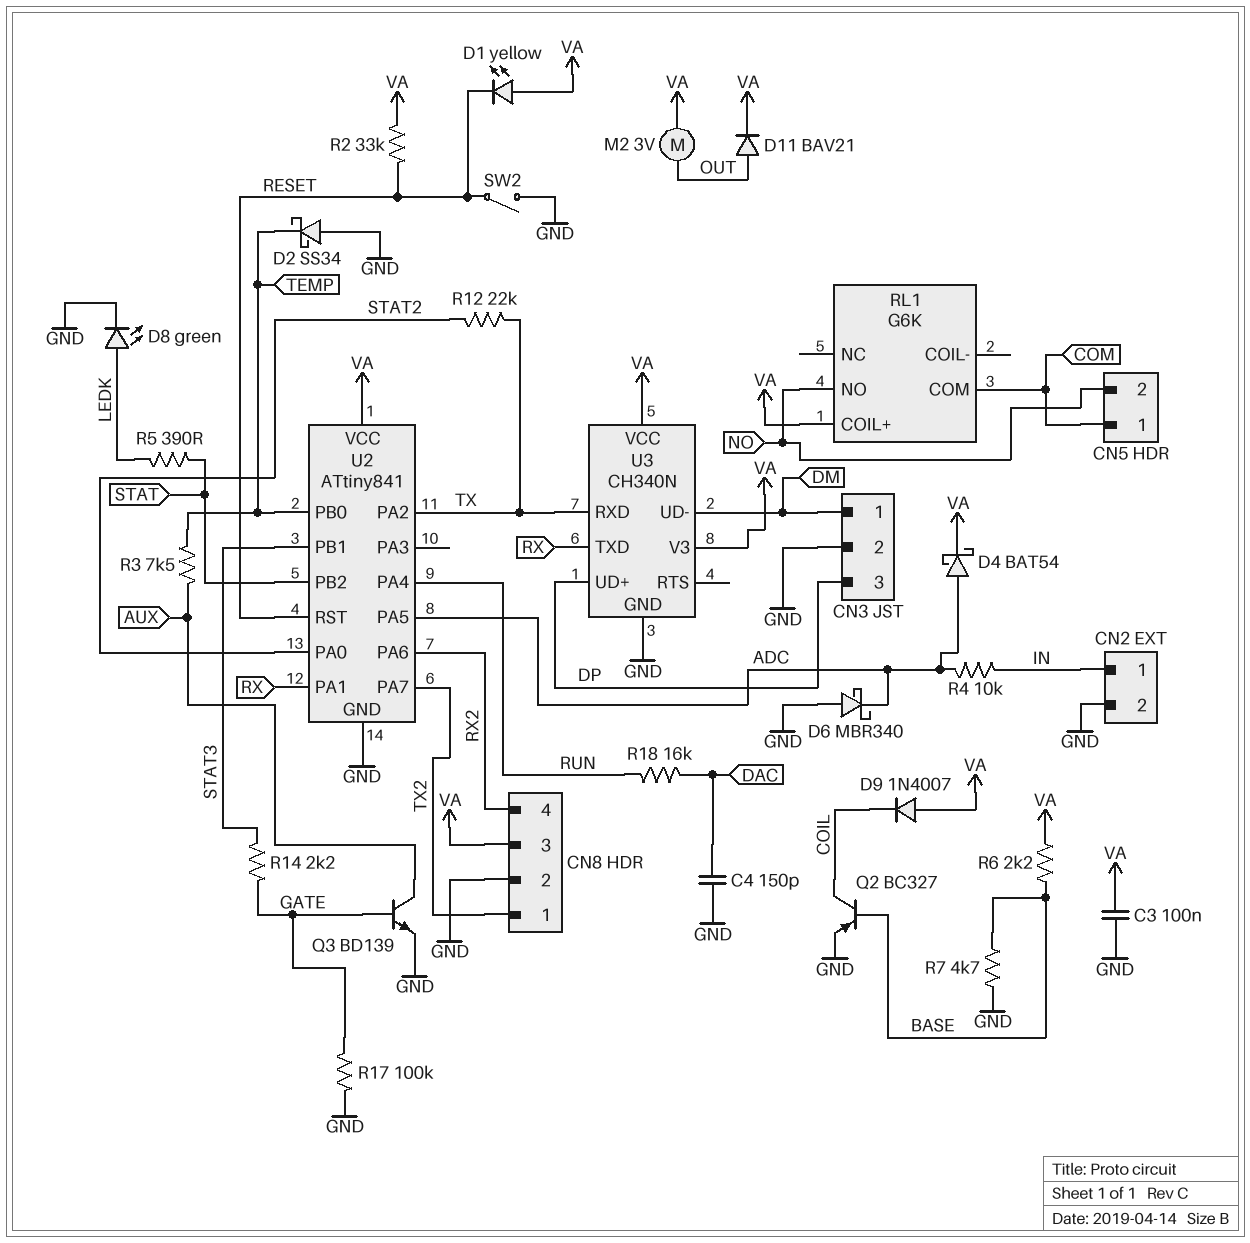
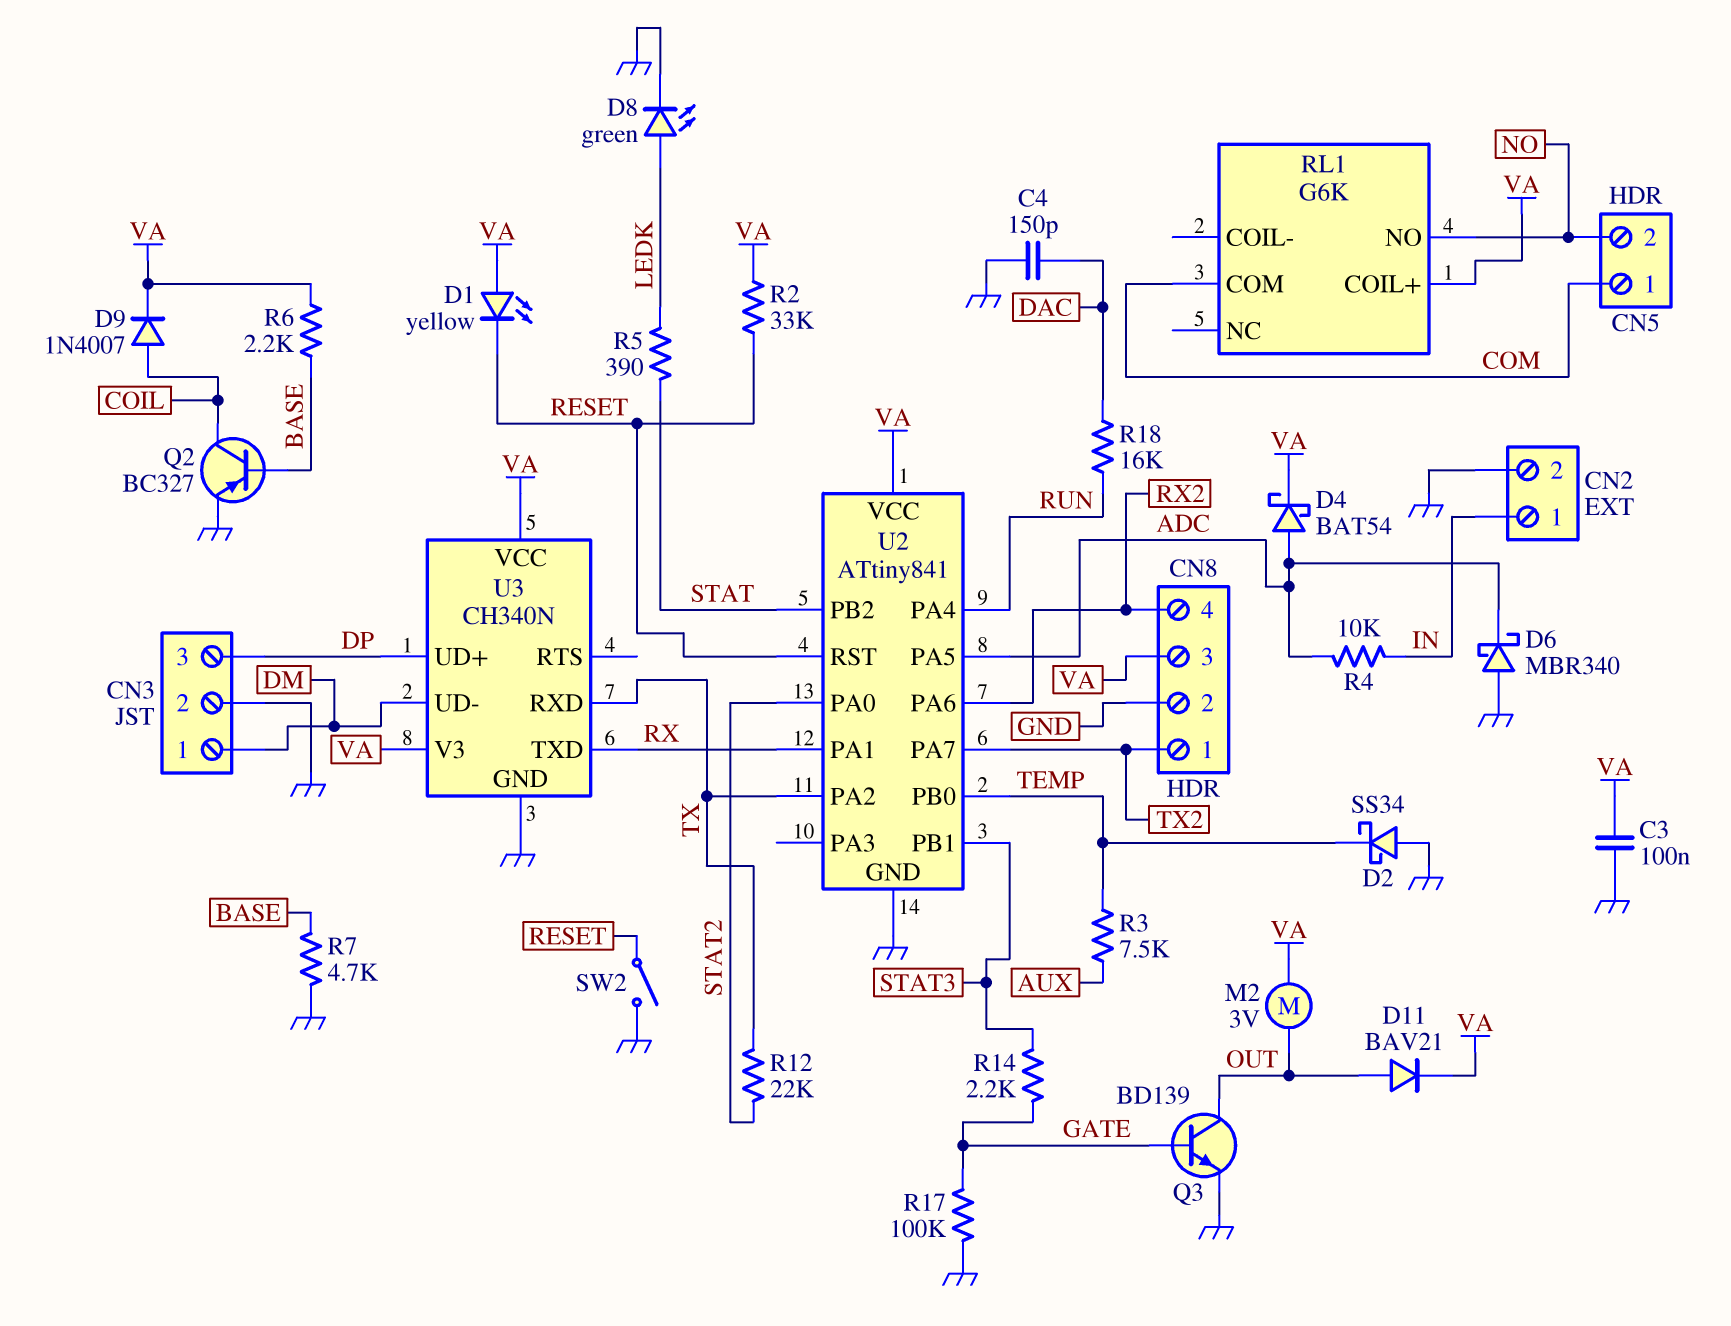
D9: diode 1N4007 (A VA, K COIL) -> diode 1N4007 (A COIL, K VA)
Q3: NPN BD139 (B GATE, C AUX, E GND) -> NPN BD139 (B GATE, C OUT, E GND)

